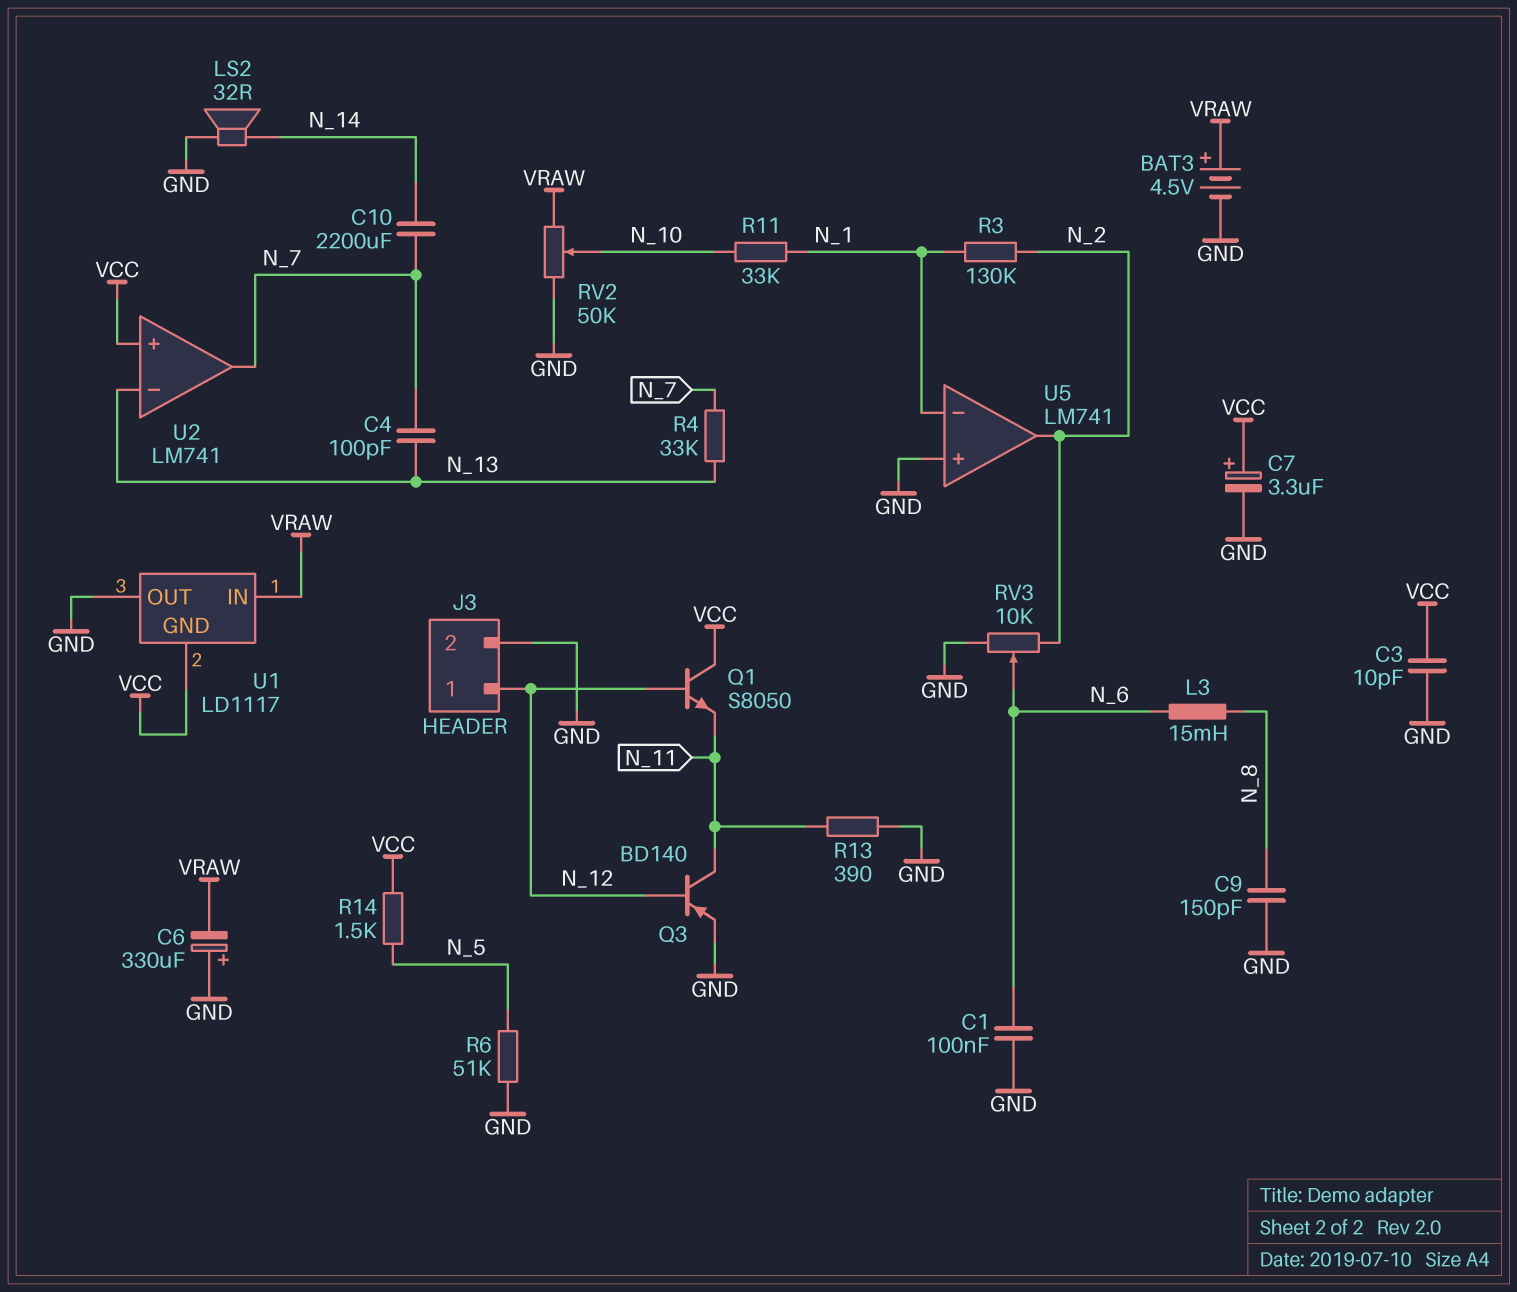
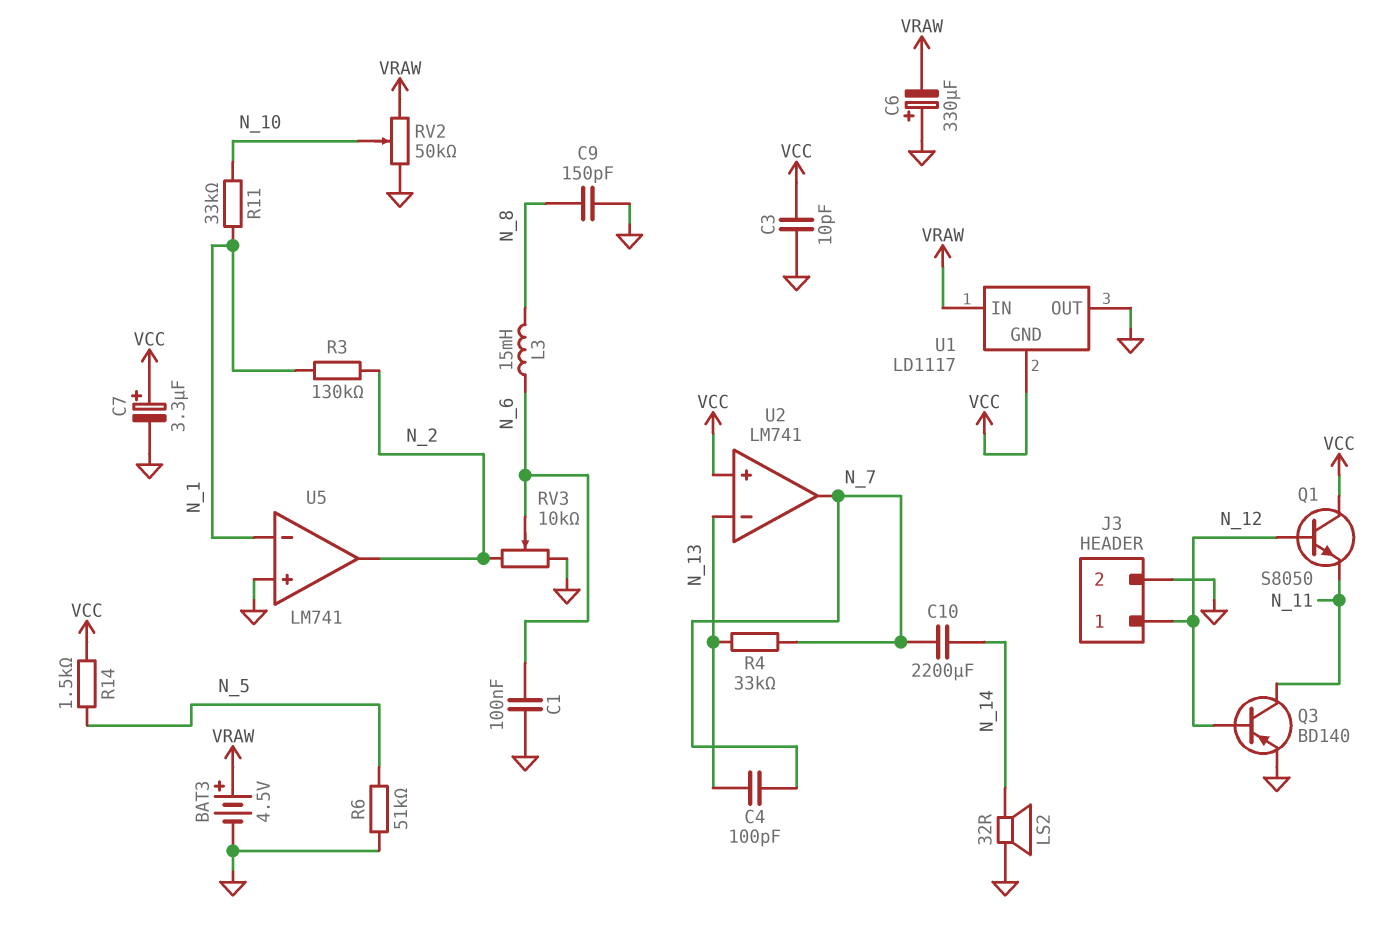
R13: 390 (GND, N_11) -> none

